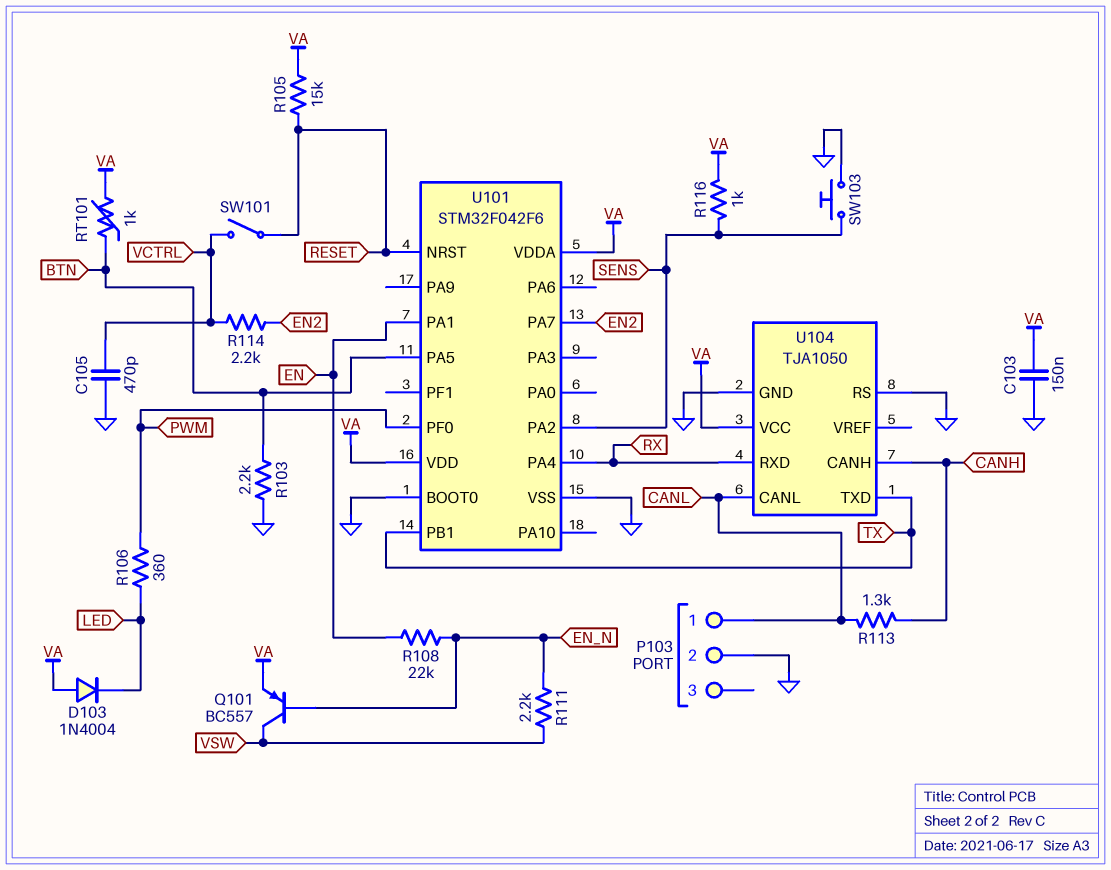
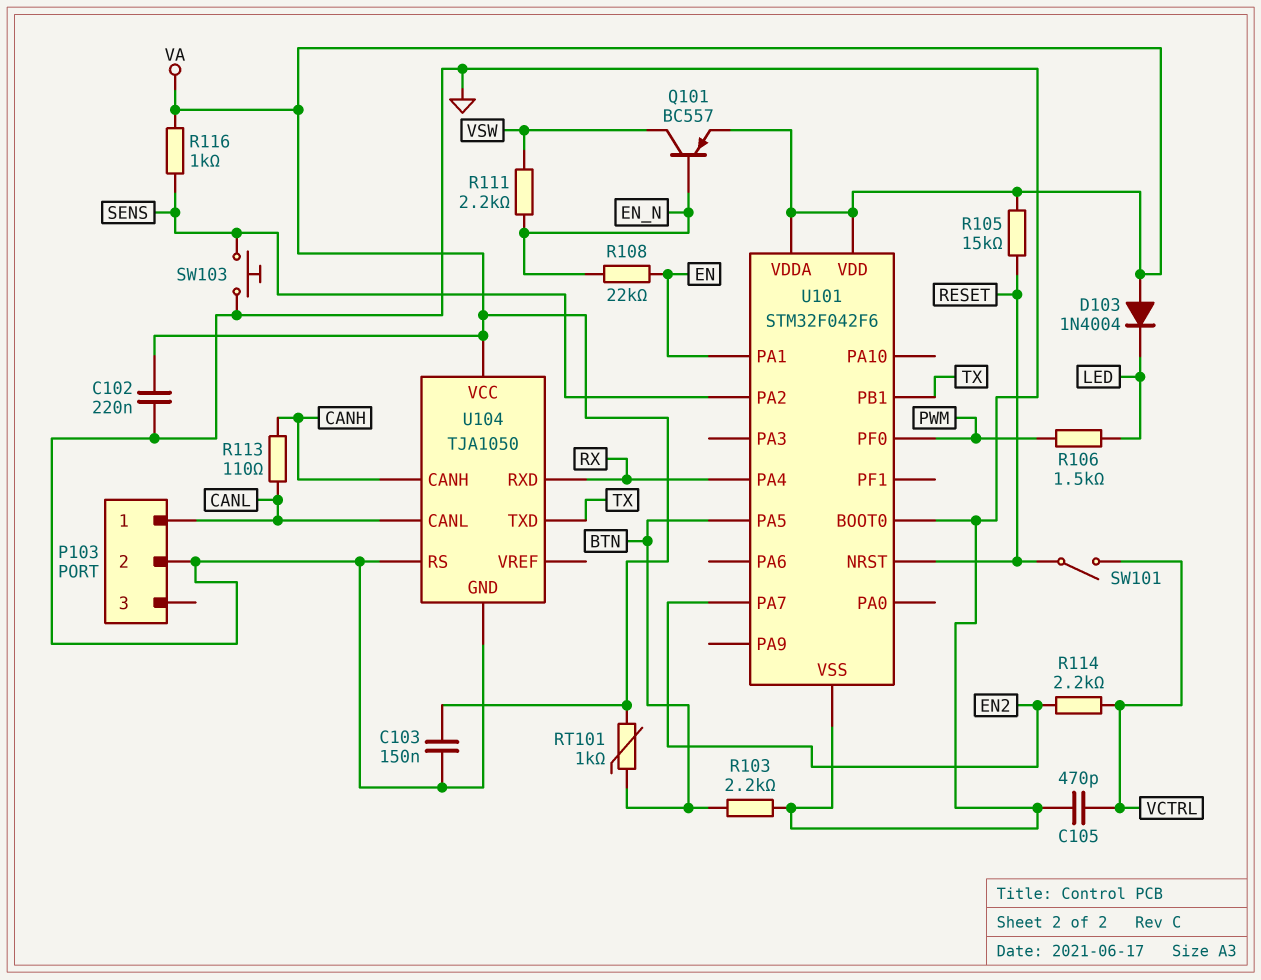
C102: none -> 220nF (GND, VA)
R106: 360 (LED, PWM) -> 1.5k (LED, PWM)
R113: 1.3k (CANH, CANL) -> 110 (CANH, CANL)

